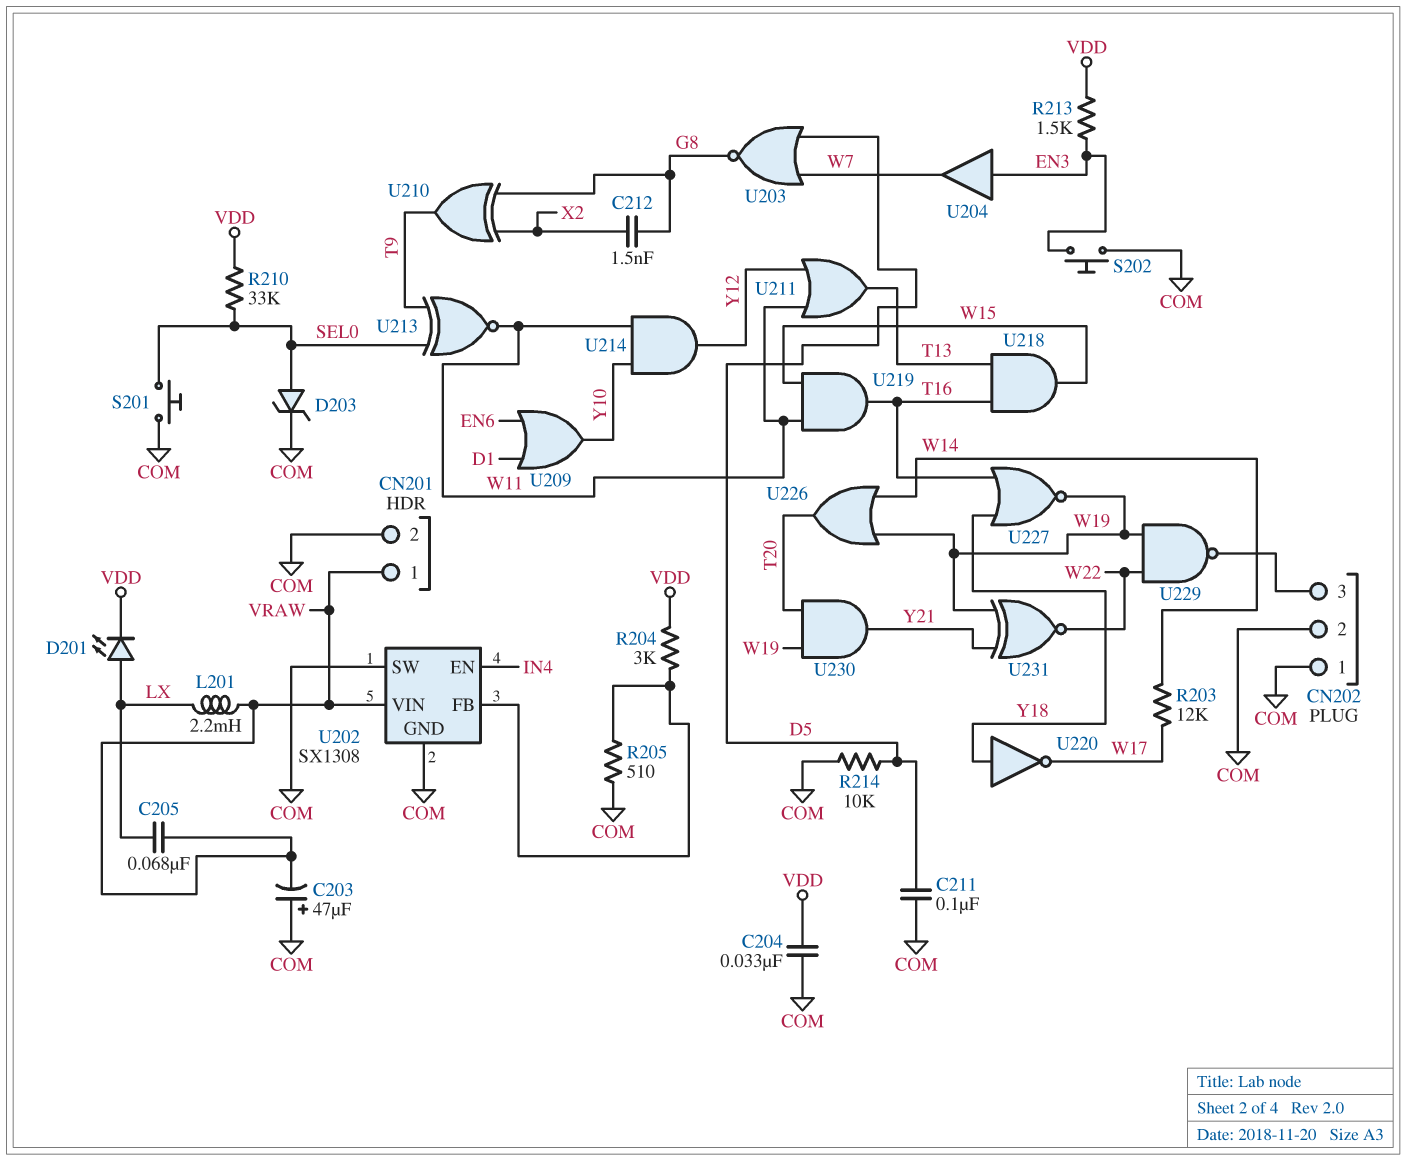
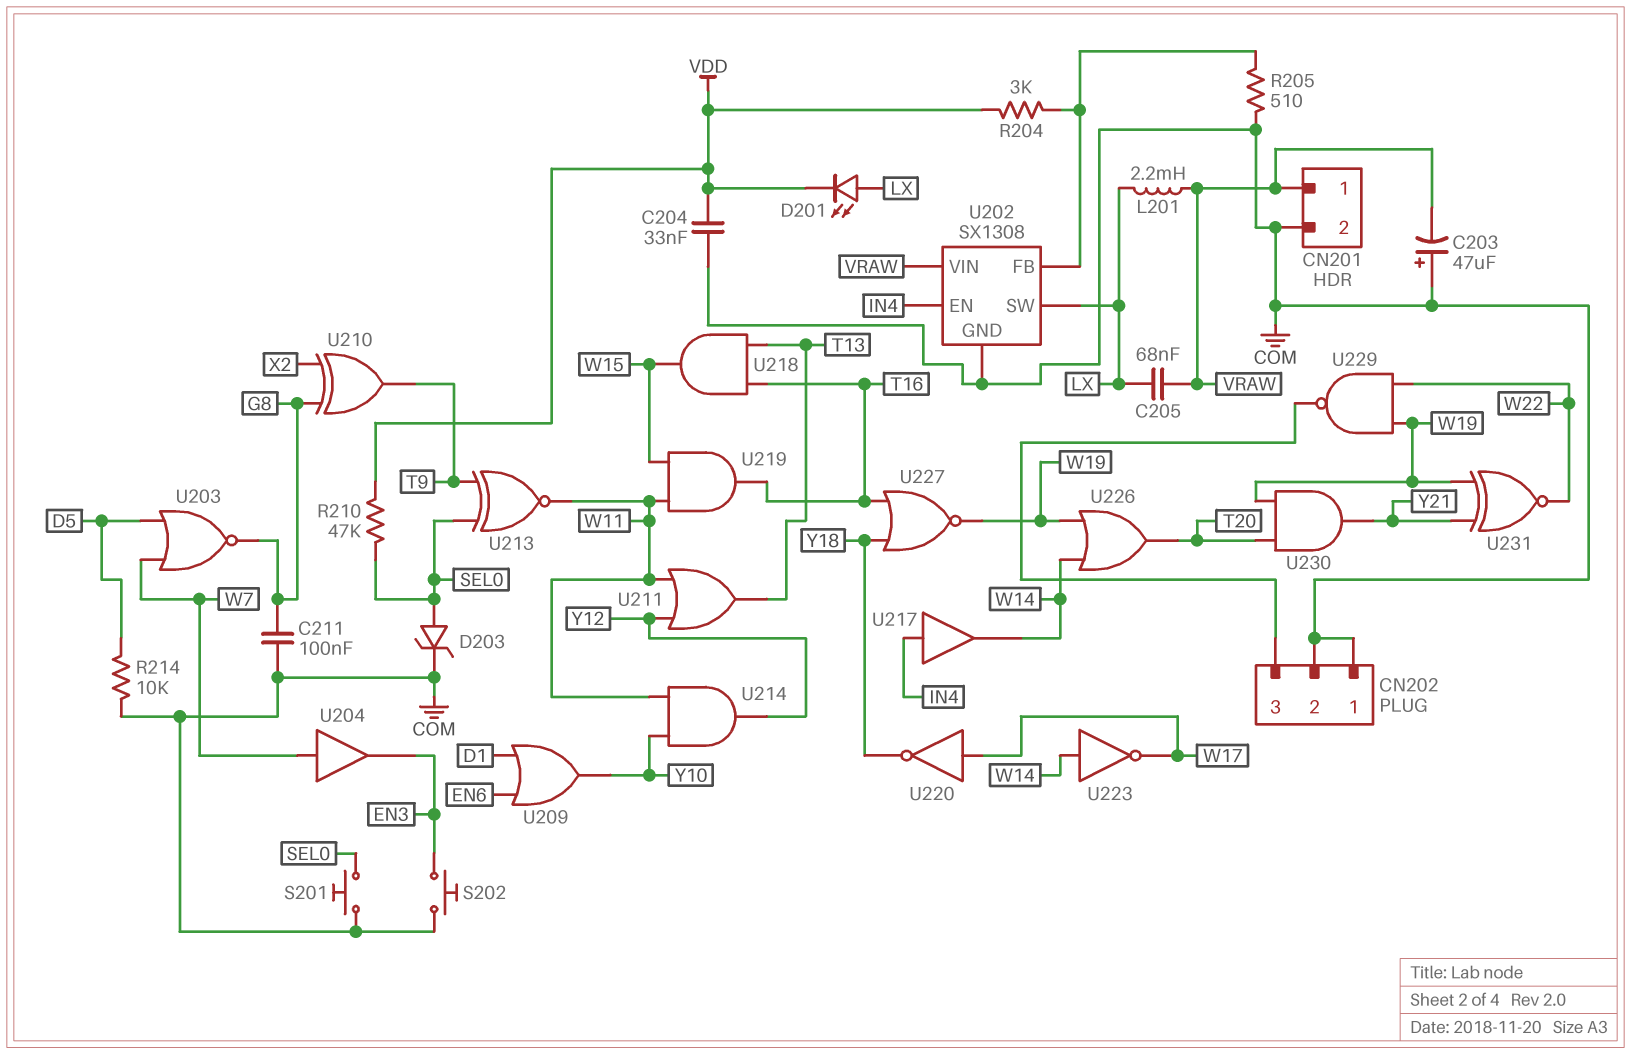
C211: 100nF (COM, D5) -> 100nF (COM, G8)
C212: 1.5nF (G8, X2) -> none
R203: 12k (W14, W17) -> none
R210: 33k (SEL0, VDD) -> 47k (SEL0, VDD)
R213: 1.5k (EN3, VDD) -> none
U202 pin SW: COM -> LX
U204: buffer (in EN3, out W7) -> buffer (in W7, out EN3)
U217: none -> buffer (in IN4, out W14)
U220: NOT (in Y18, out W17) -> NOT (in W17, out Y18)
U223: none -> NOT (in W14, out W17)

